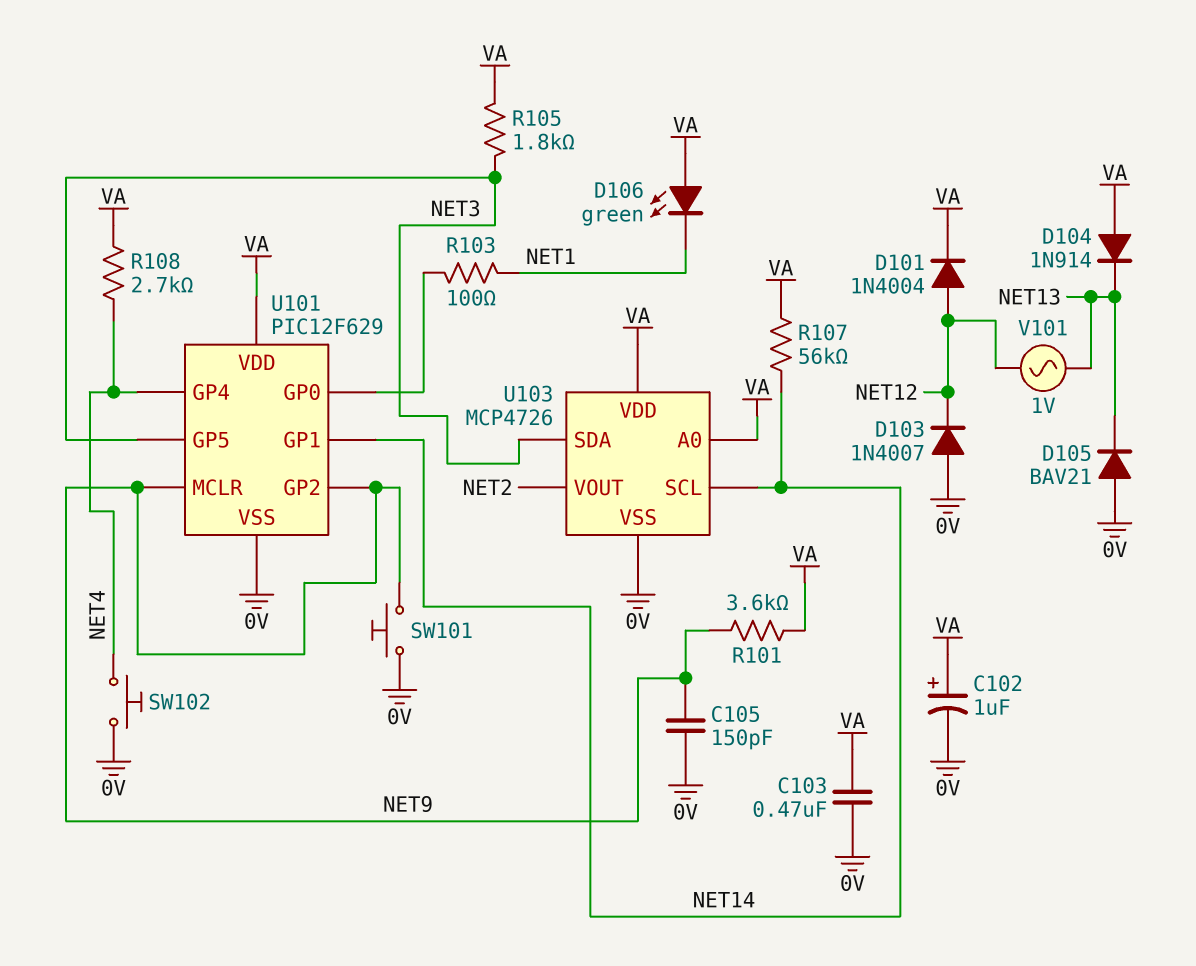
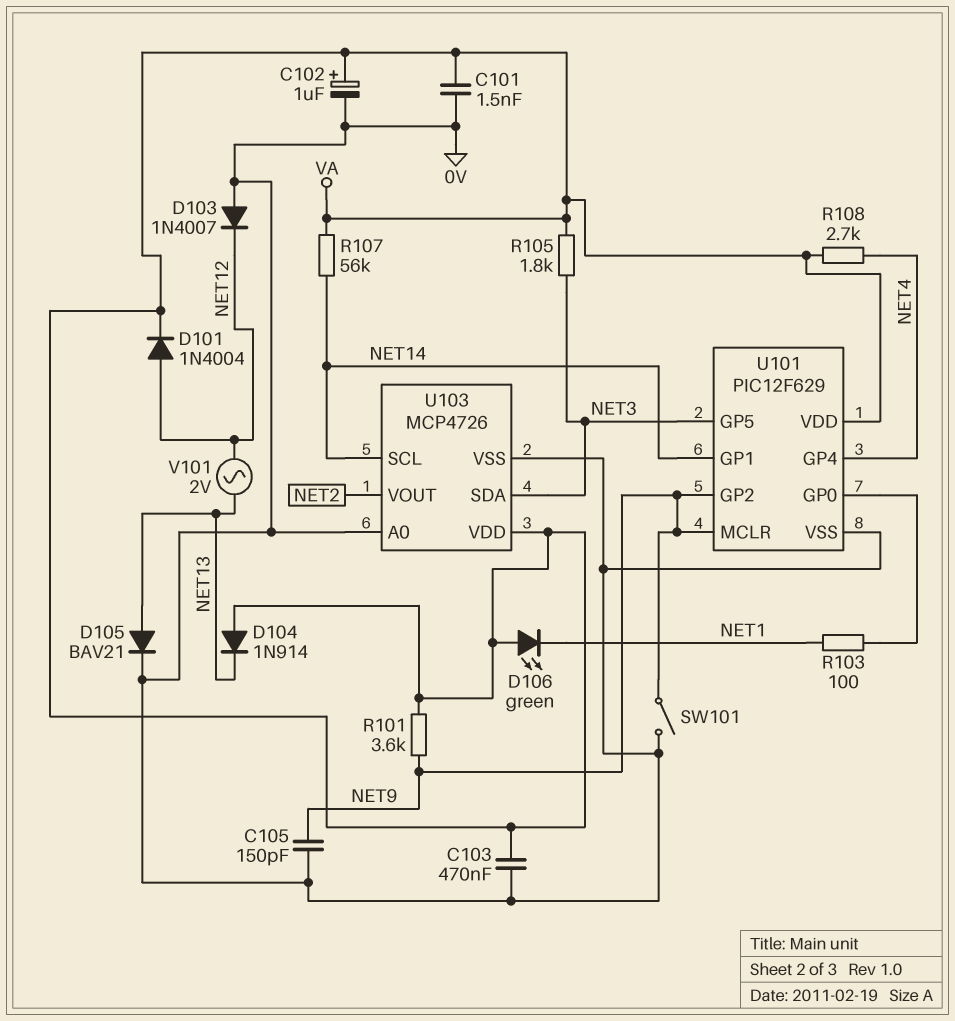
C101: none -> 1.5nF (0V, VA)
D105: diode BAV21 (A 0V, K NET13) -> diode BAV21 (A NET13, K 0V)
SW101: button (0V, NET9) -> switch (0V, NET9)
SW102: button (0V, NET4) -> none
U103 pin A0: VA -> 0V
V101: AC 1V (NET12, NET13) -> AC 2V (NET12, NET13)

